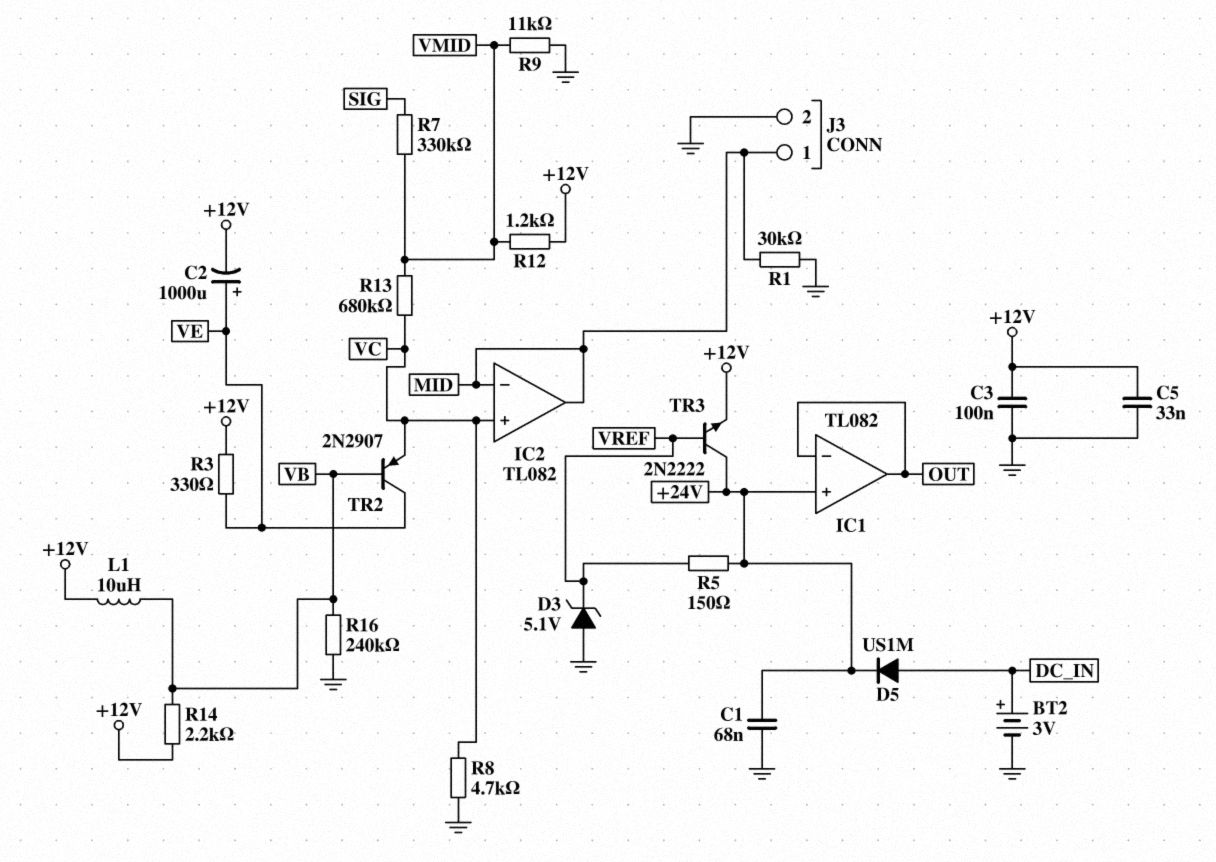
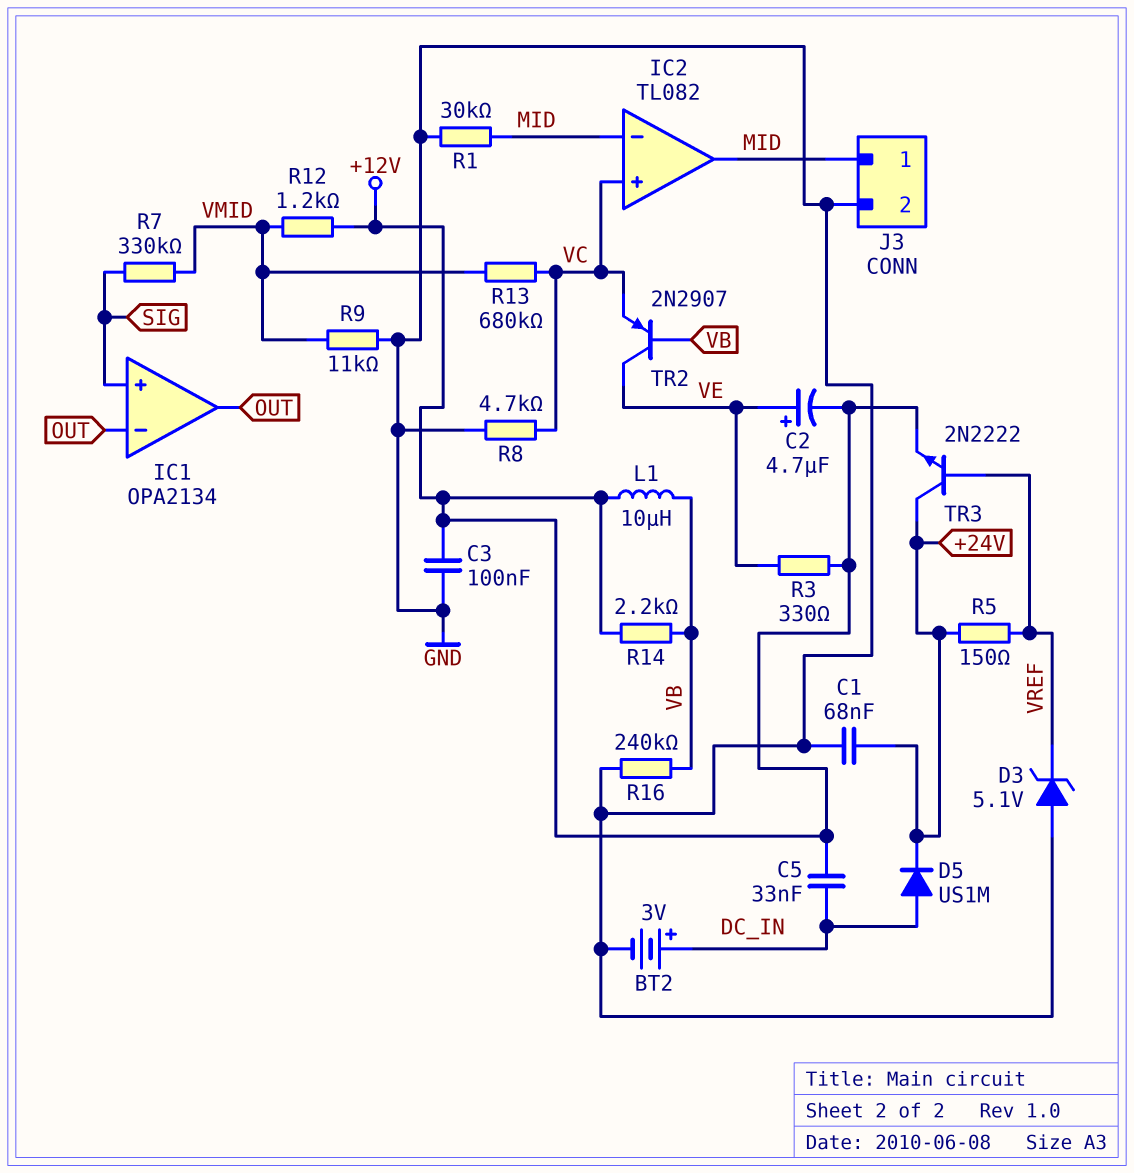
C2: 1000uF (plus VE, minus +12V) -> 4.7uF (plus VE, minus +12V)
C5: 33nF (+12V, GND) -> 33nF (+12V, DC_IN)
IC1: TL082 -> OPA2134
IC1 pin in+: +24V -> SIG

